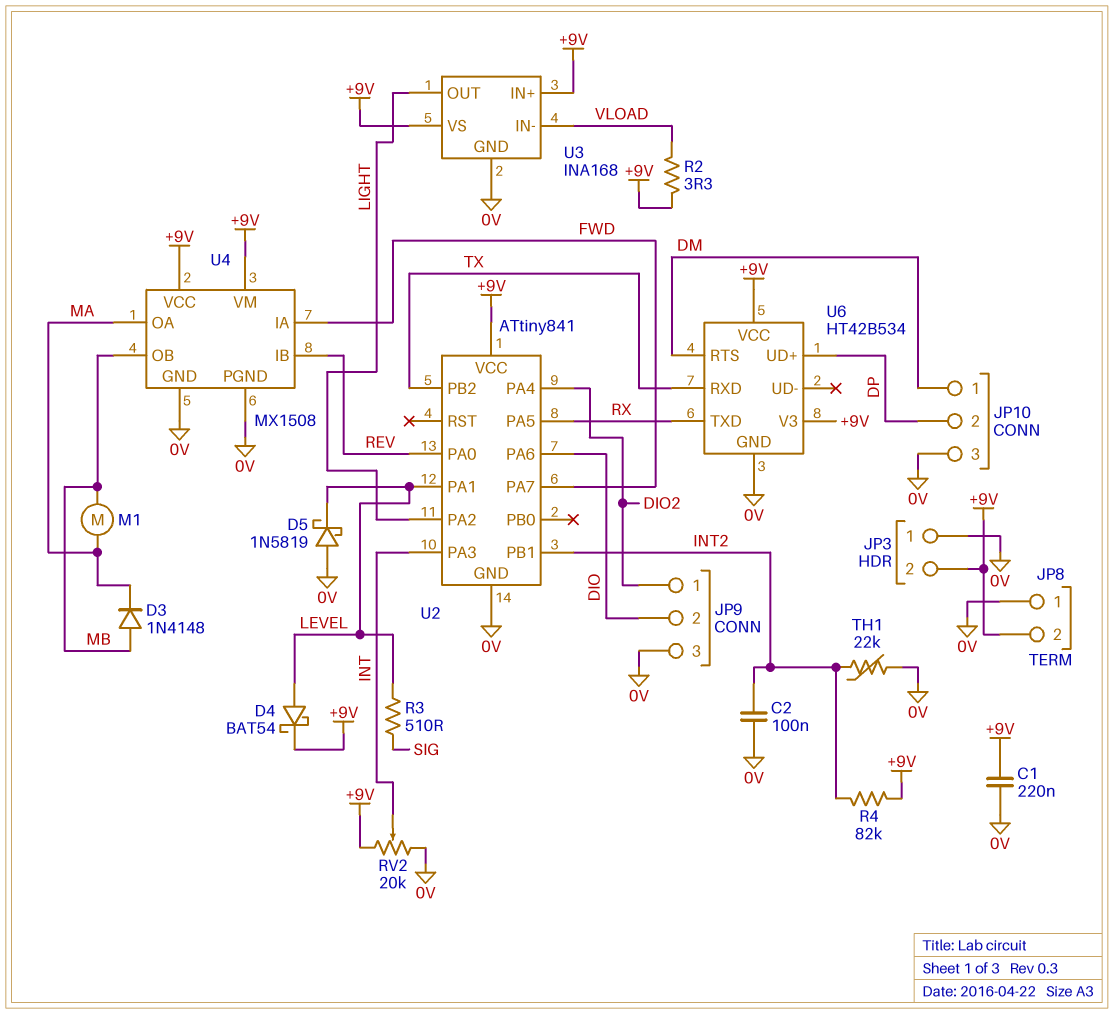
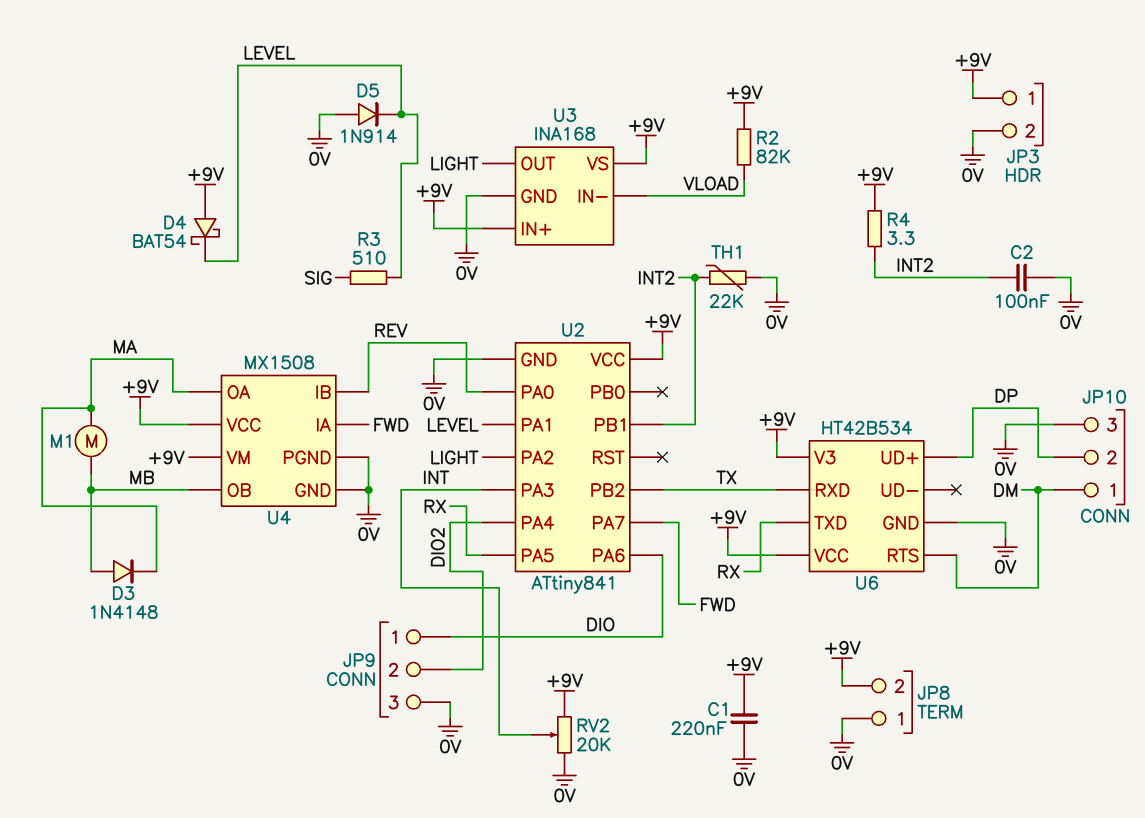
D4: schottky BAT54 (A LEVEL, K +9V) -> schottky BAT54 (A +9V, K LEVEL)
D5: schottky 1N5819 (A 0V, K LEVEL) -> diode 1N914 (A 0V, K LEVEL)
JP3 pin 1: 0V -> +9V
JP3 pin 2: +9V -> 0V
JP9 pin 1: DIO2 -> DIO
JP9 pin 2: DIO -> DIO2
R2: 3.3 (+9V, VLOAD) -> 82k (+9V, VLOAD)
R4: 82k (+9V, INT2) -> 3.3 (+9V, INT2)

